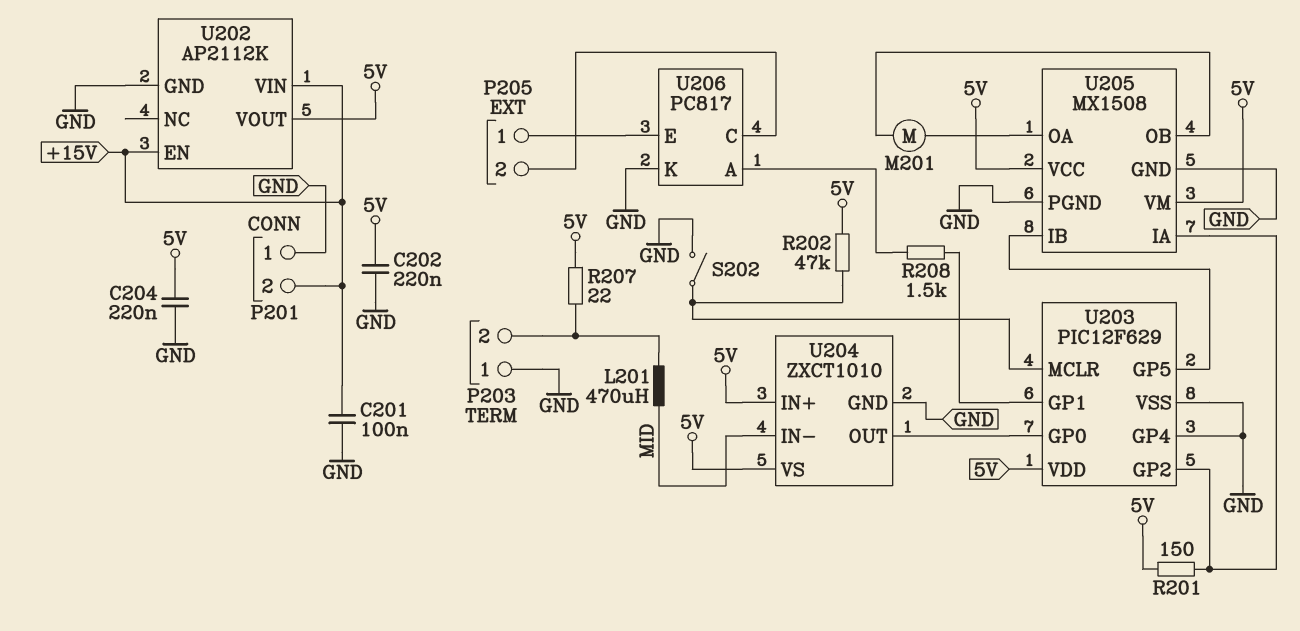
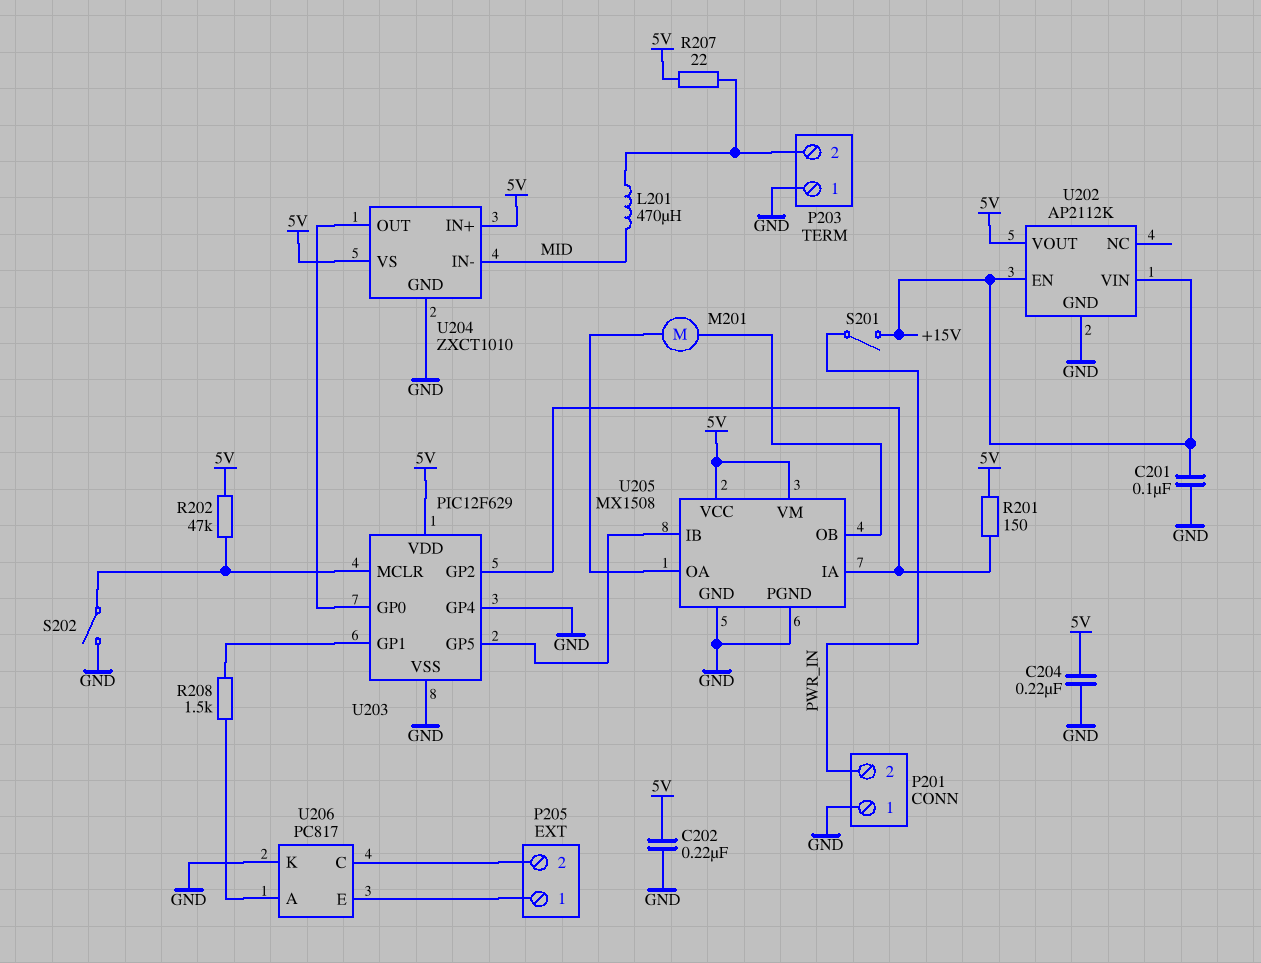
P201 pin 2: +15V -> PWR_IN
S201: none -> switch (+15V, PWR_IN)

